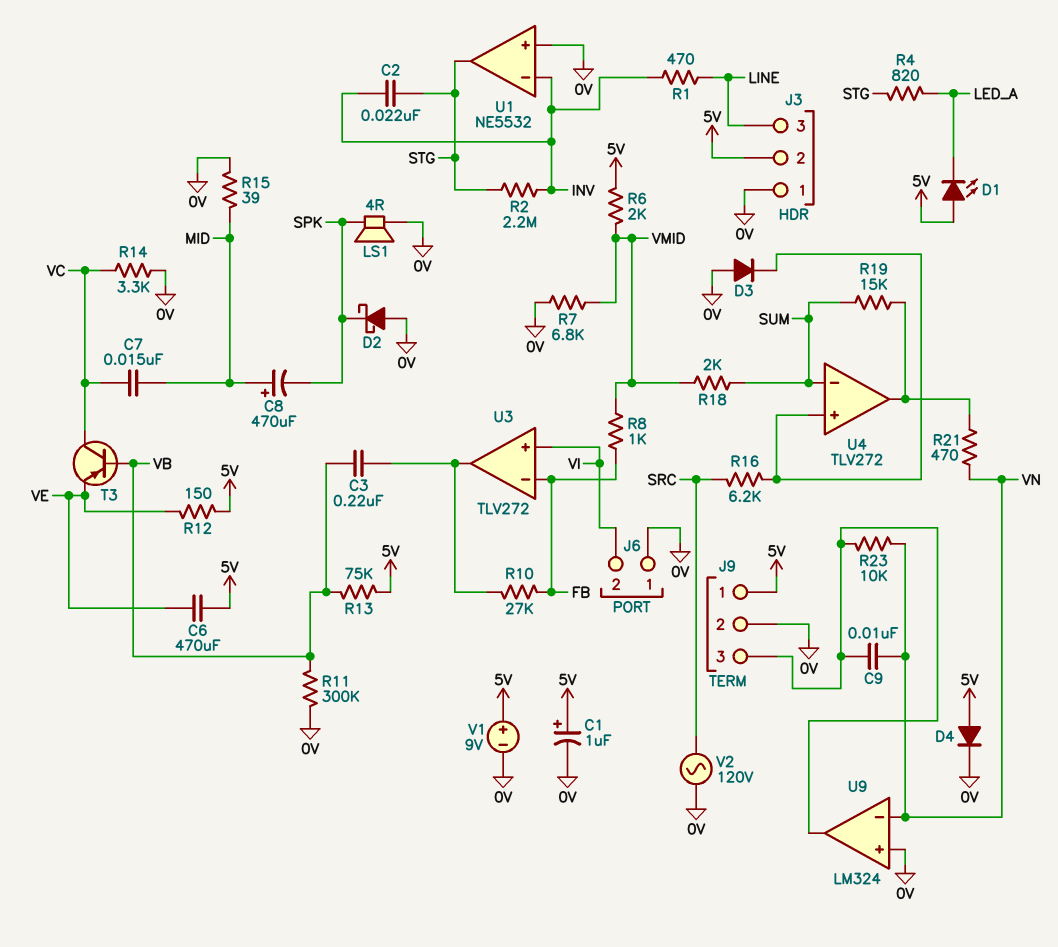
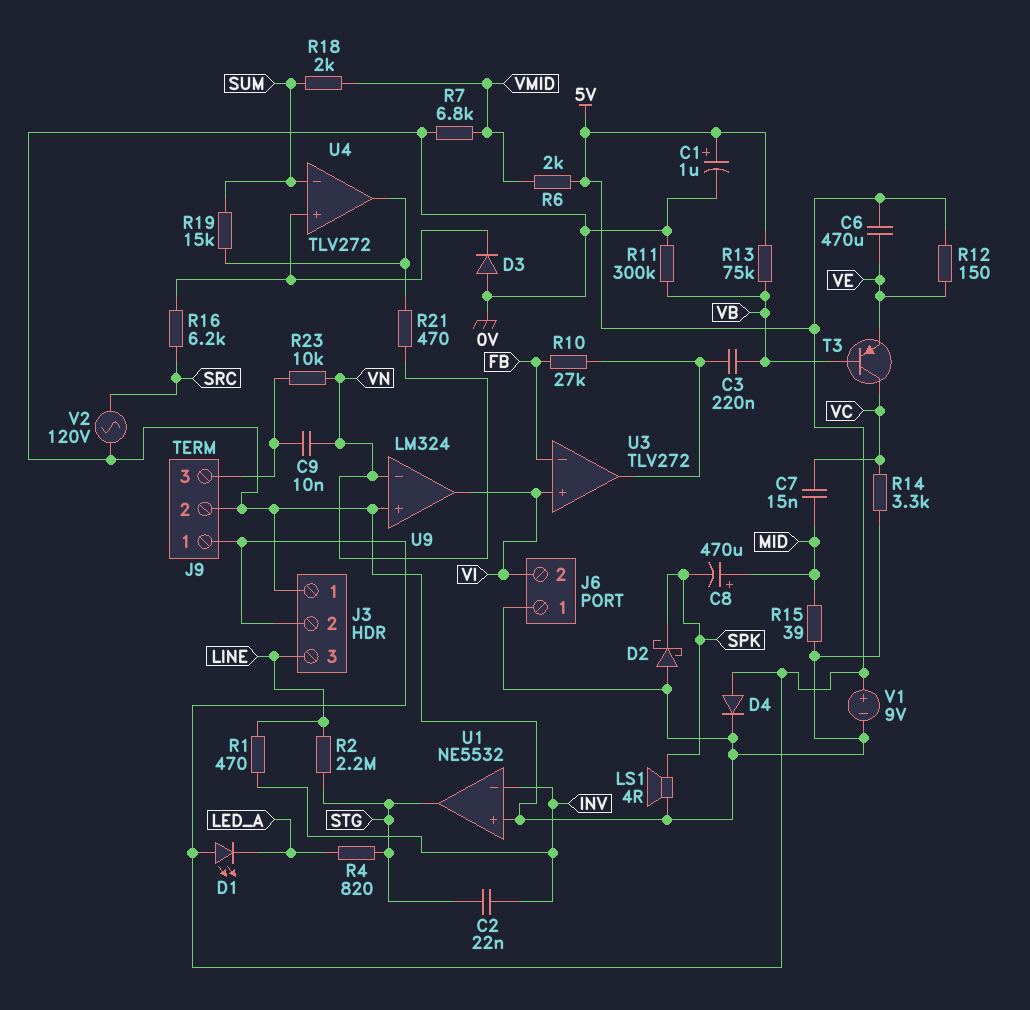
R2: 2.2M (INV, STG) -> 2.2M (LINE, STG)
R8: 1k (FB, VMID) -> none
U9 pin out: J9/3 -> VI

